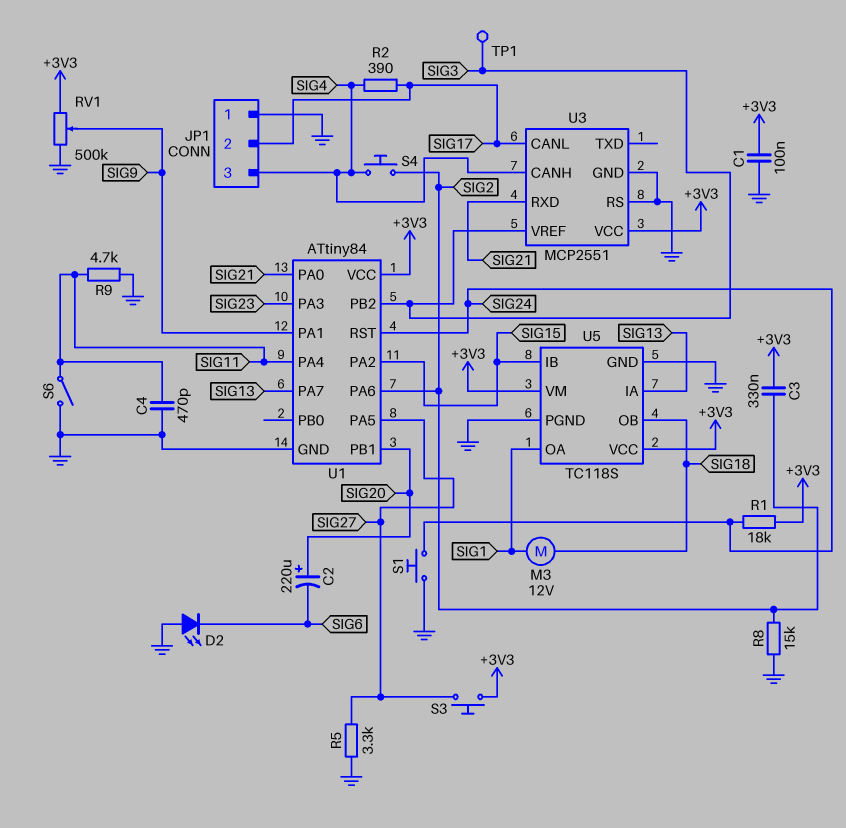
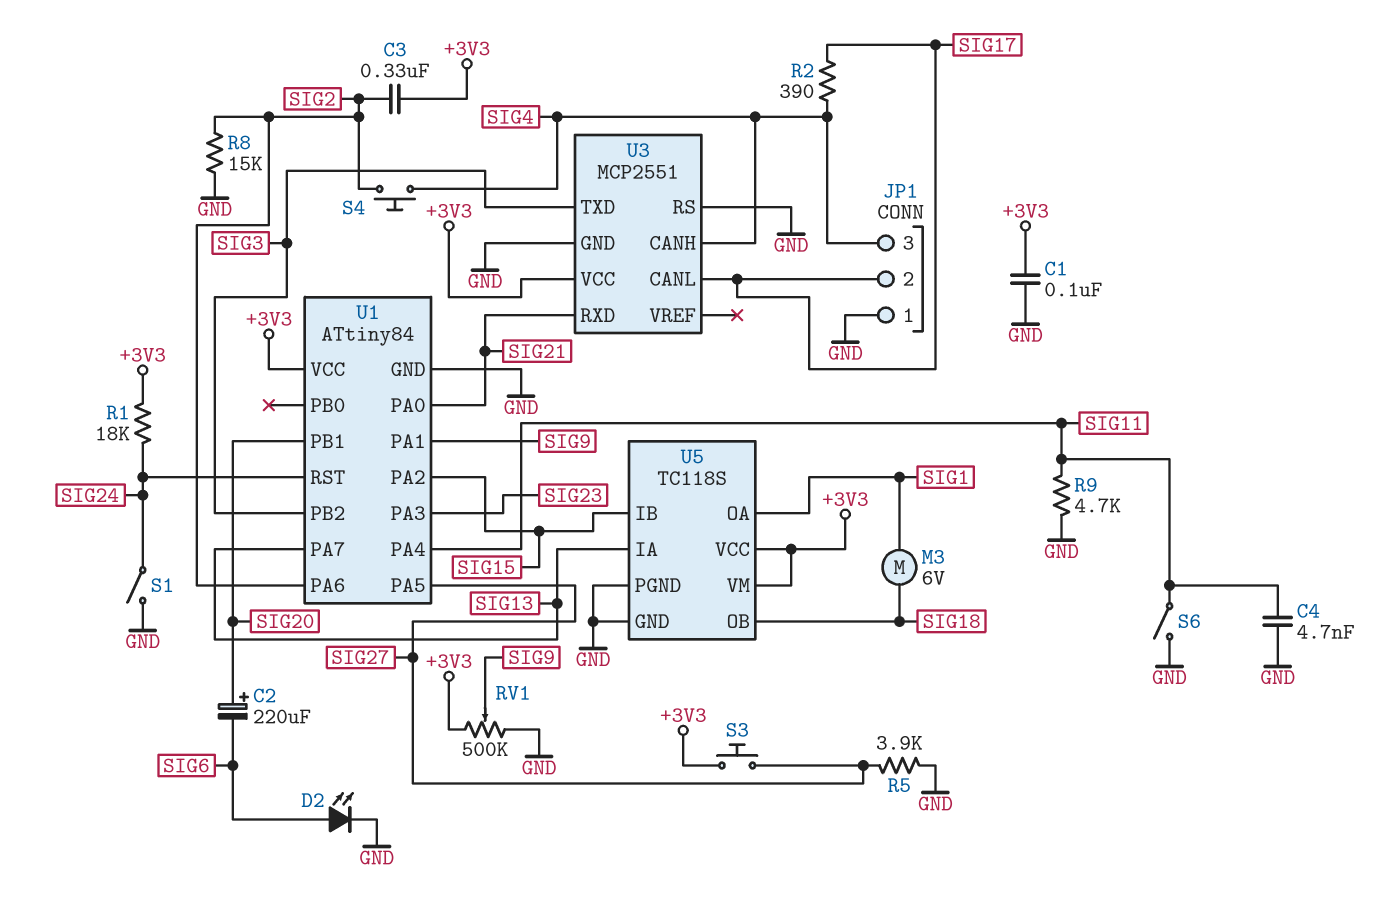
C4: 470pF (GND, SIG11) -> 4.7nF (GND, SIG11)
D2: LED (A GND, K SIG6) -> LED (A SIG6, K GND)
M3: motor 12V (SIG1, SIG18) -> motor 6V (SIG1, SIG18)
R5: 3.3k (GND, SIG27) -> 3.9k (GND, SIG27)
S1: button (GND, SIG24) -> switch (GND, SIG24)
TP1: test point (SIG3) -> none
U3 pin TXD: none -> SIG3
U3 pin VREF: SIG3 -> none

